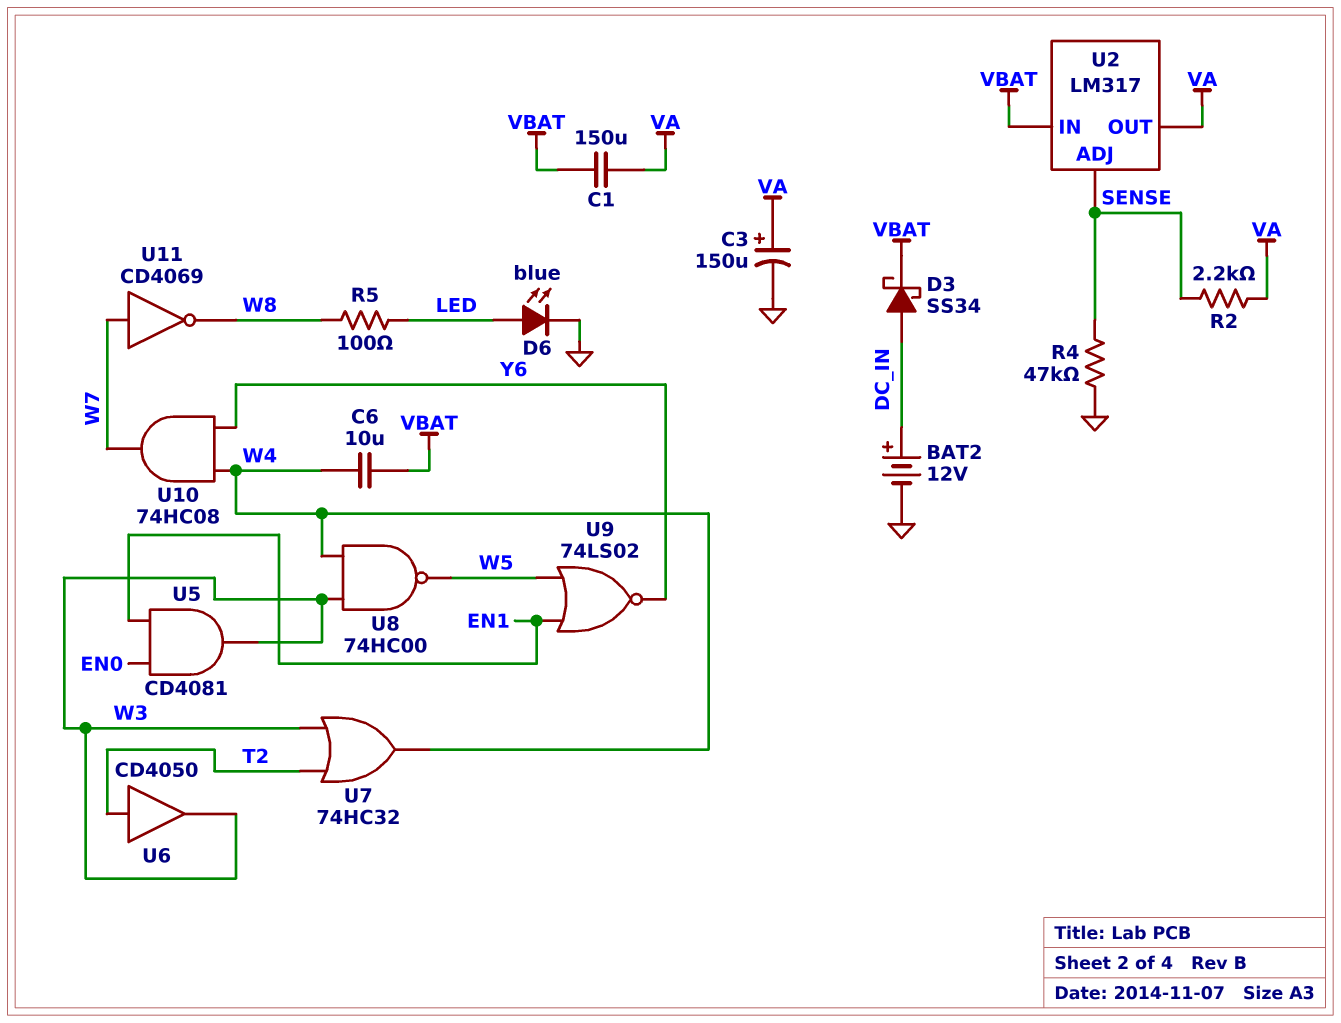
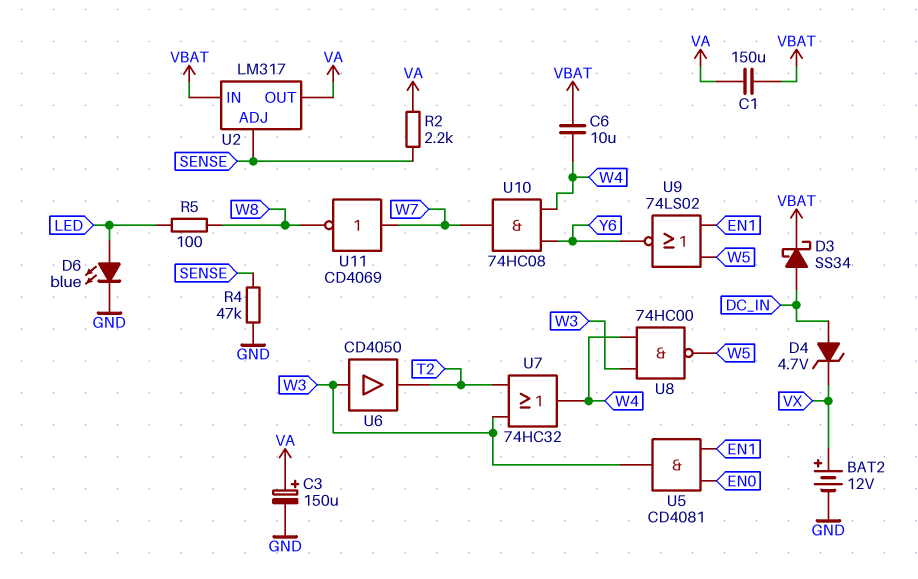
BAT2: 12V (plus DC_IN, minus GND) -> 12V (plus VX, minus GND)
D4: none -> zener 4.7V (A DC_IN, K VX)
U6: buffer CD4050 (in T2, out W3) -> buffer CD4050 (in W3, out T2)

